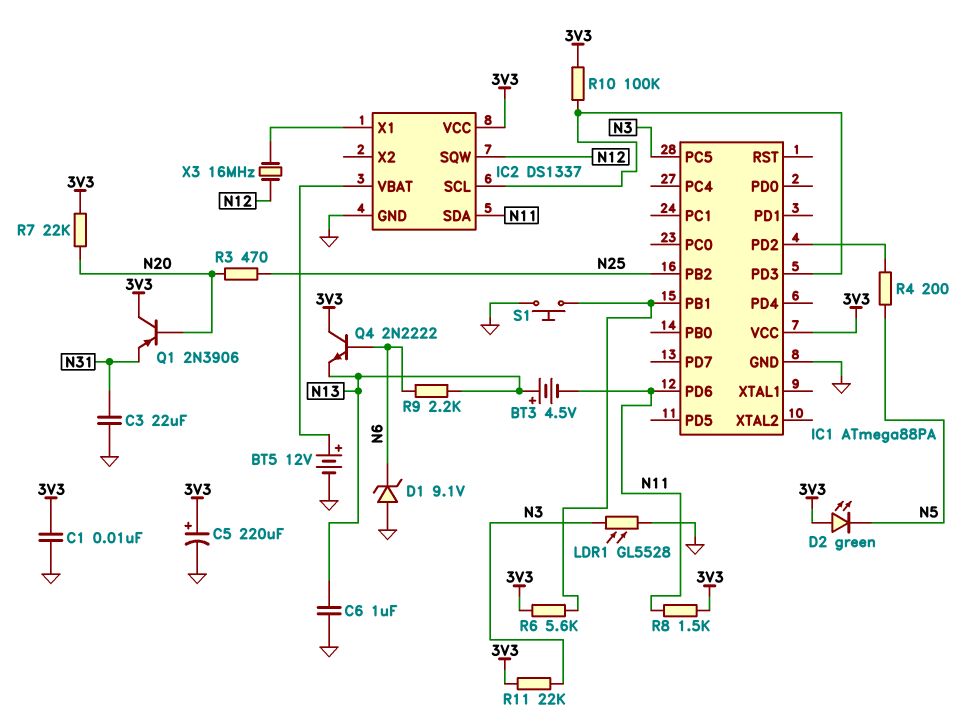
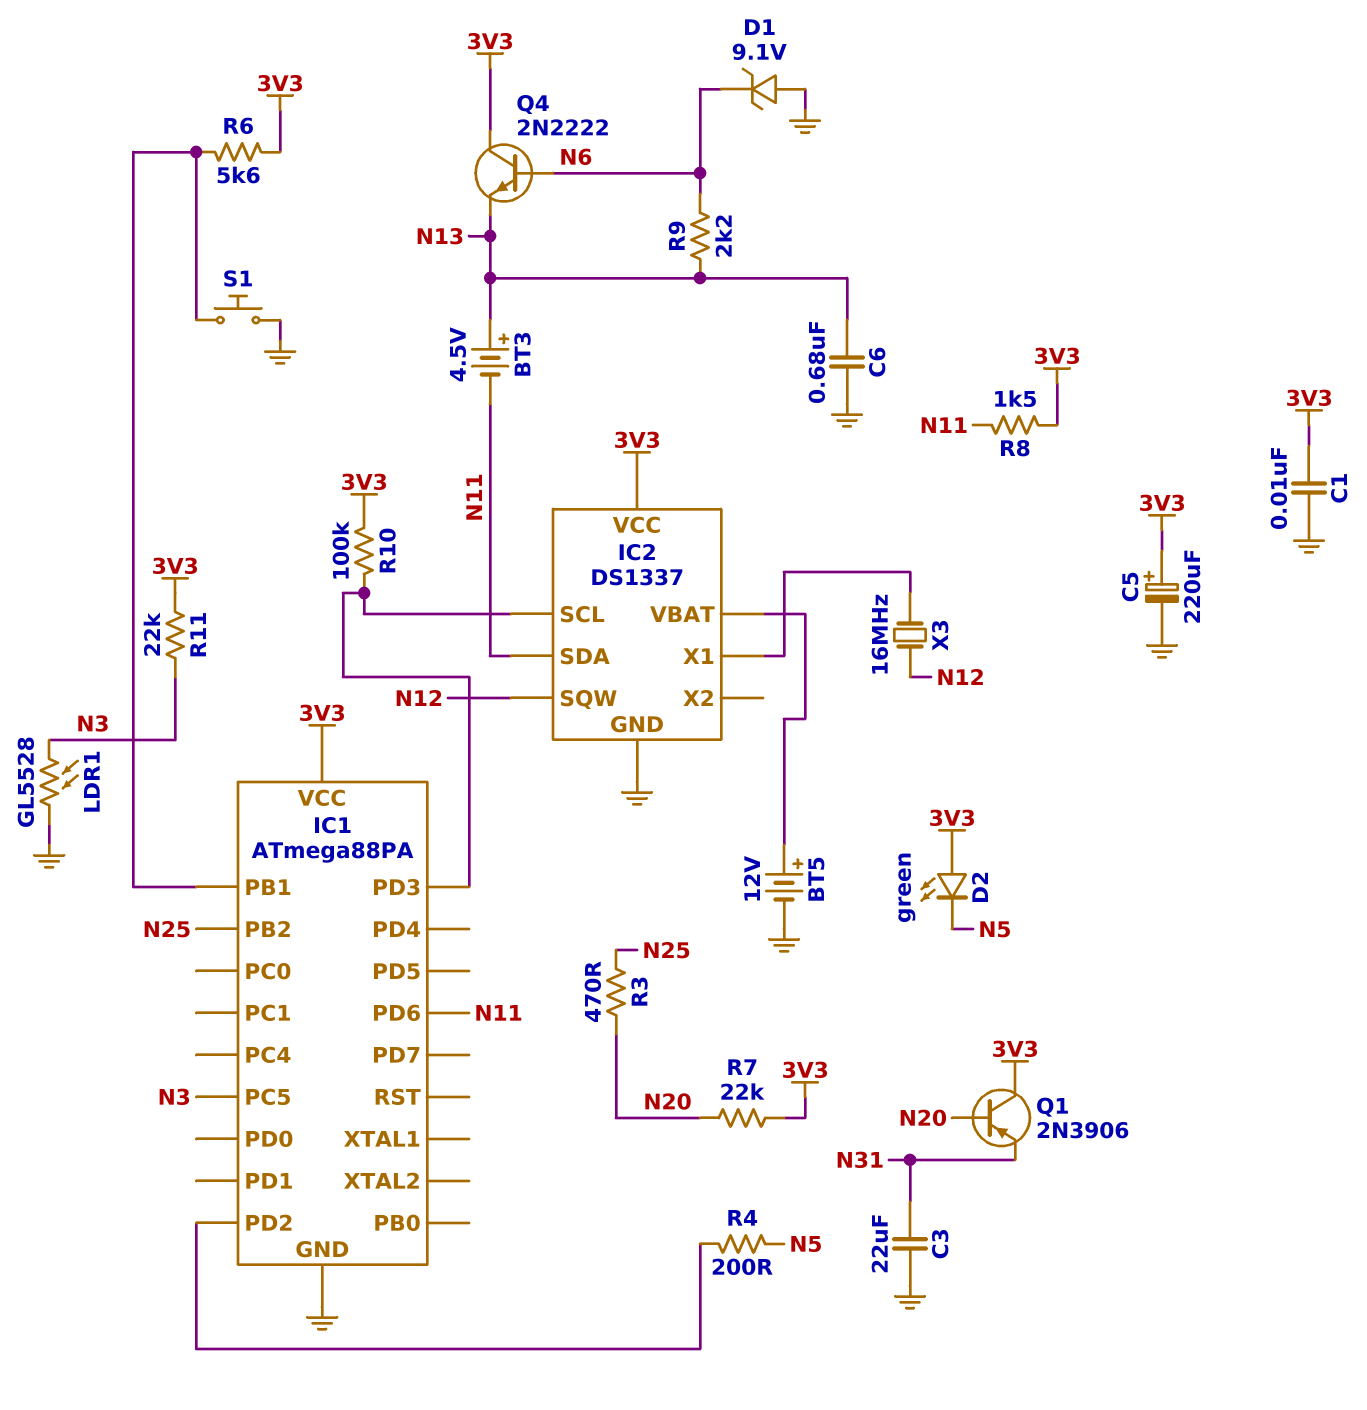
C6: 1uF (GND, N13) -> 680nF (GND, N13)

